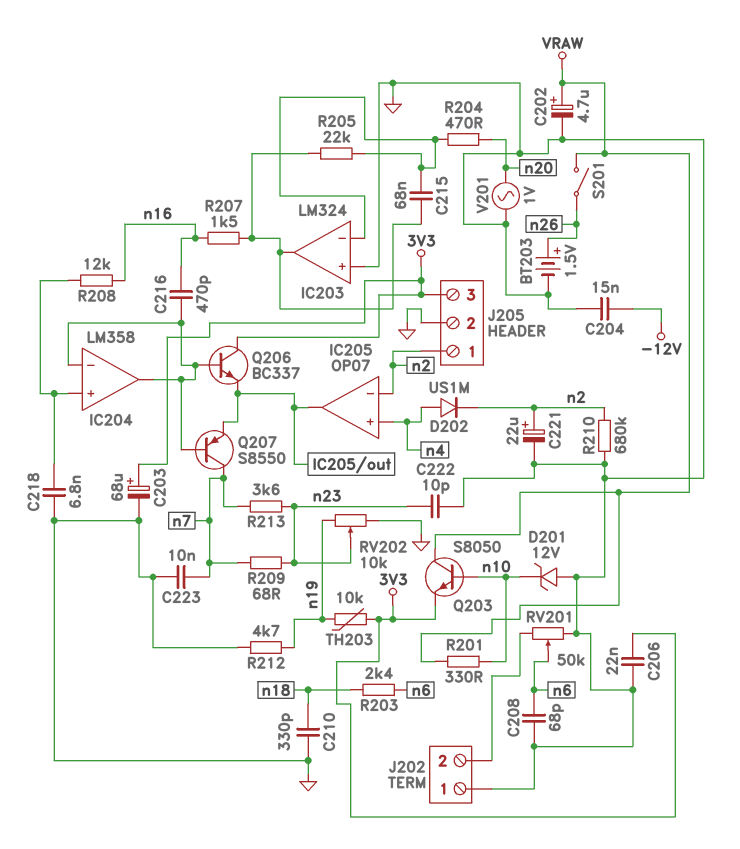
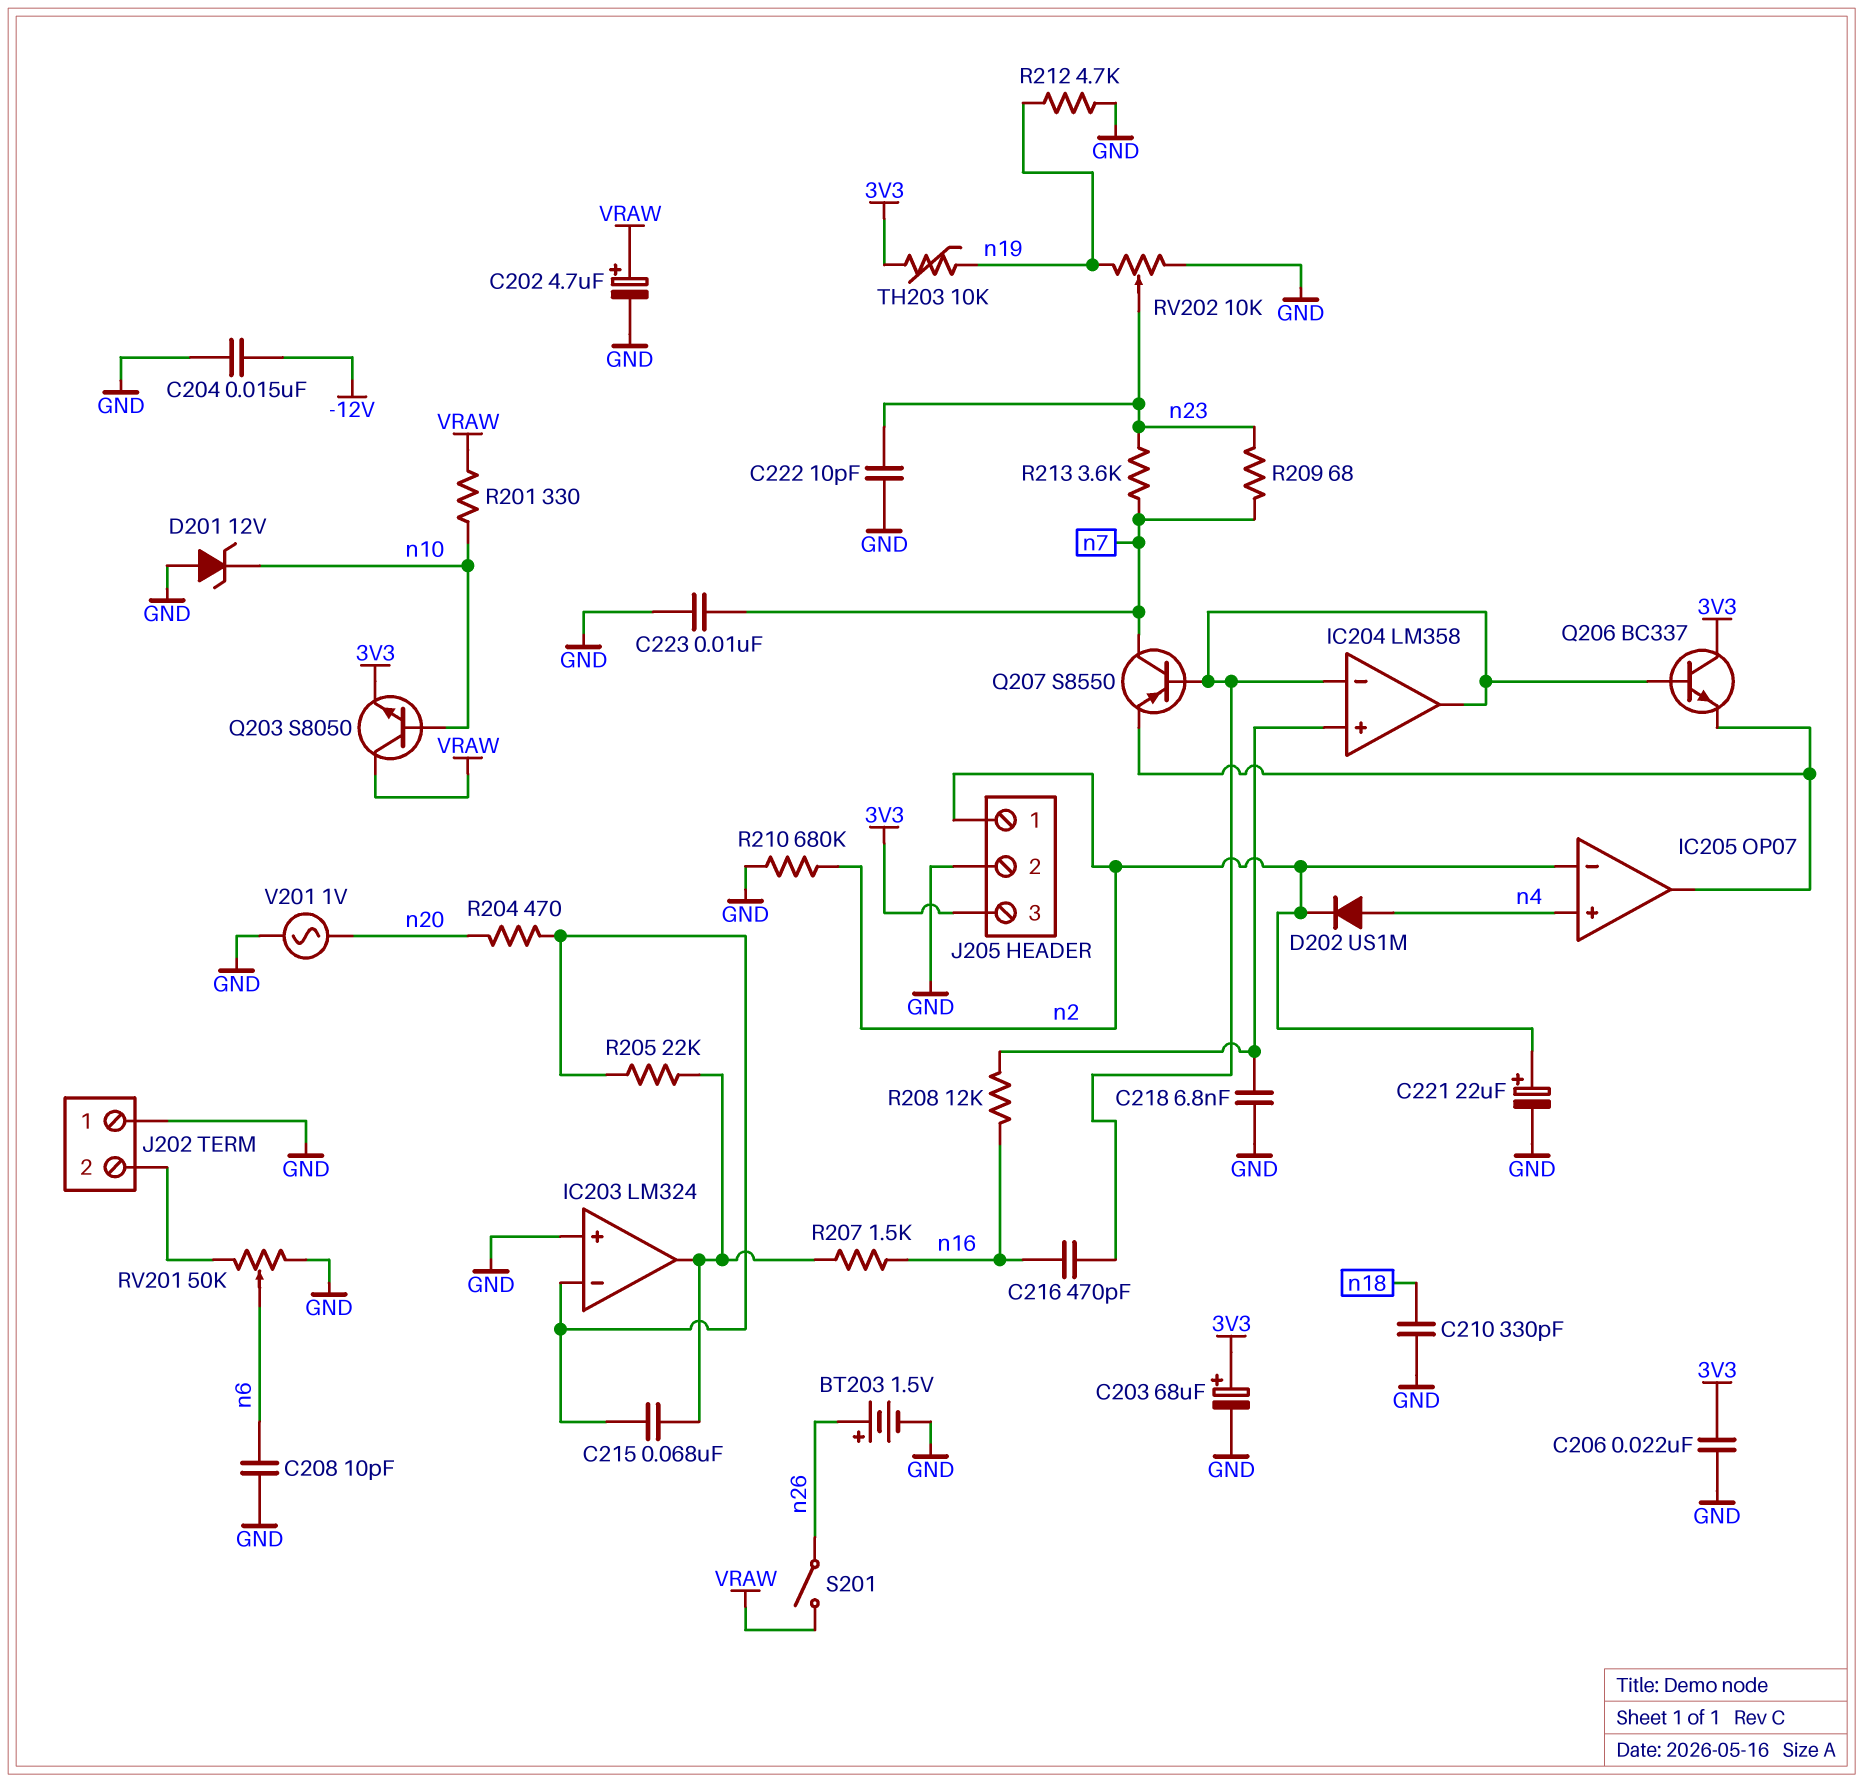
C208: 68pF (GND, n6) -> 10pF (GND, n6)
R203: 2.4k (n6, n18) -> none

